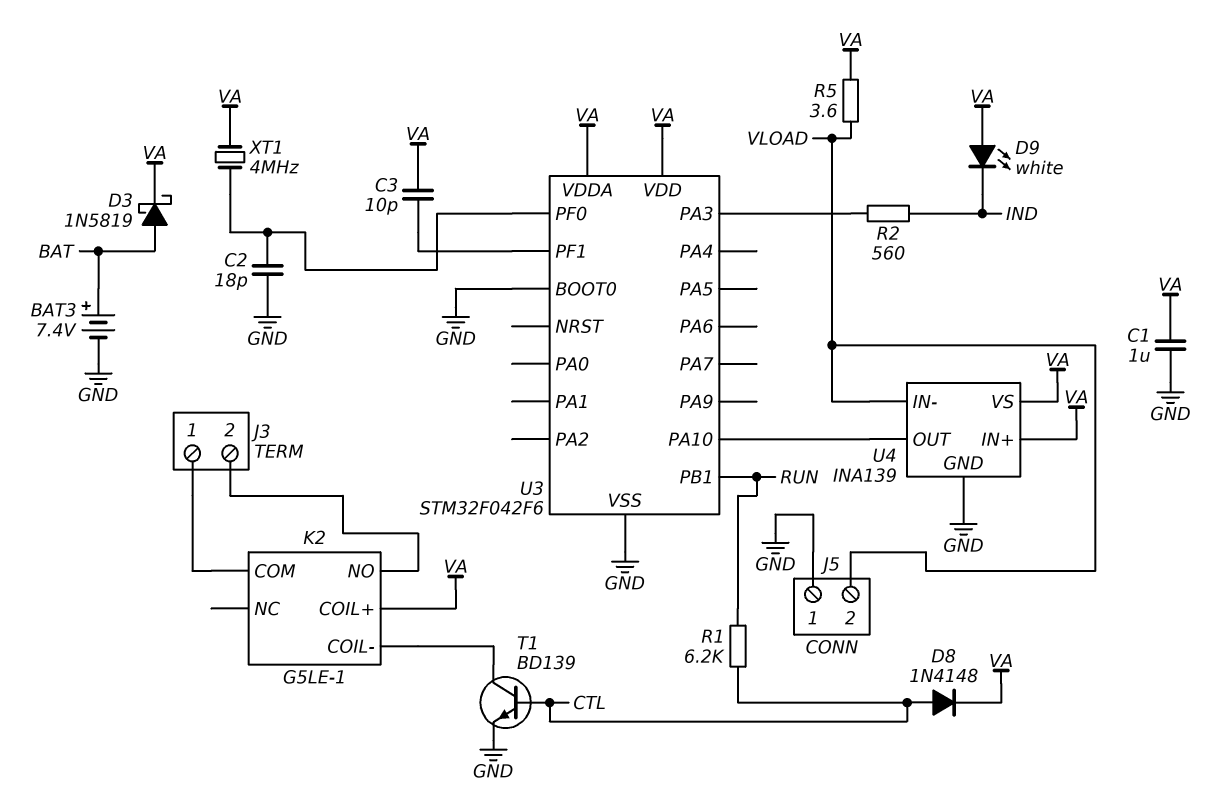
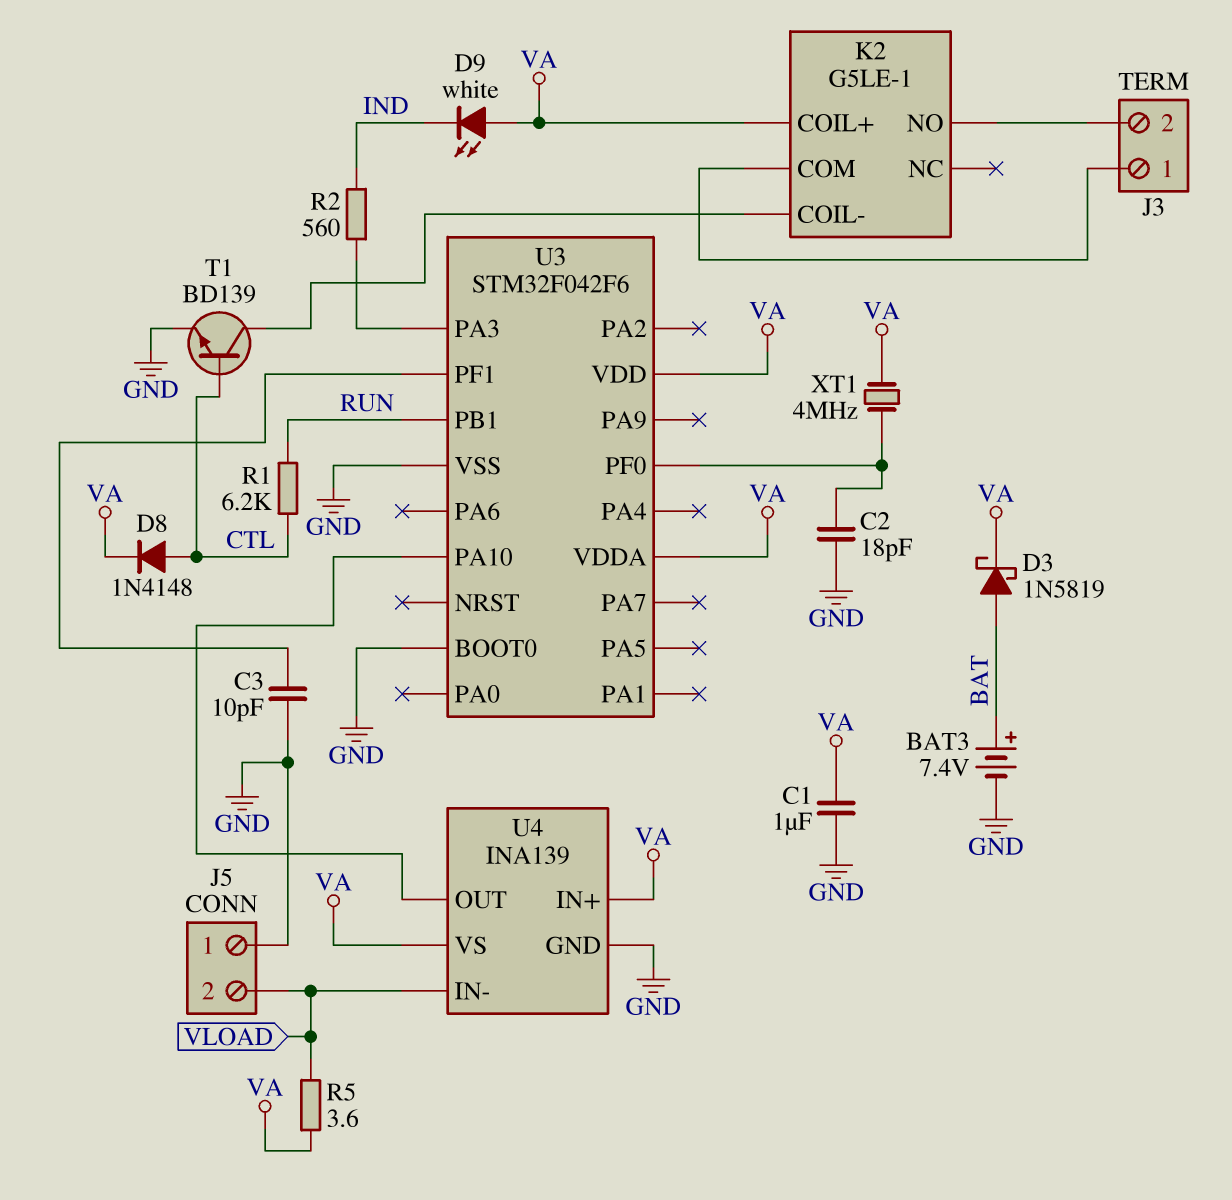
C3: 10pF (U3/PF1, VA) -> 10pF (GND, U3/PF1)

